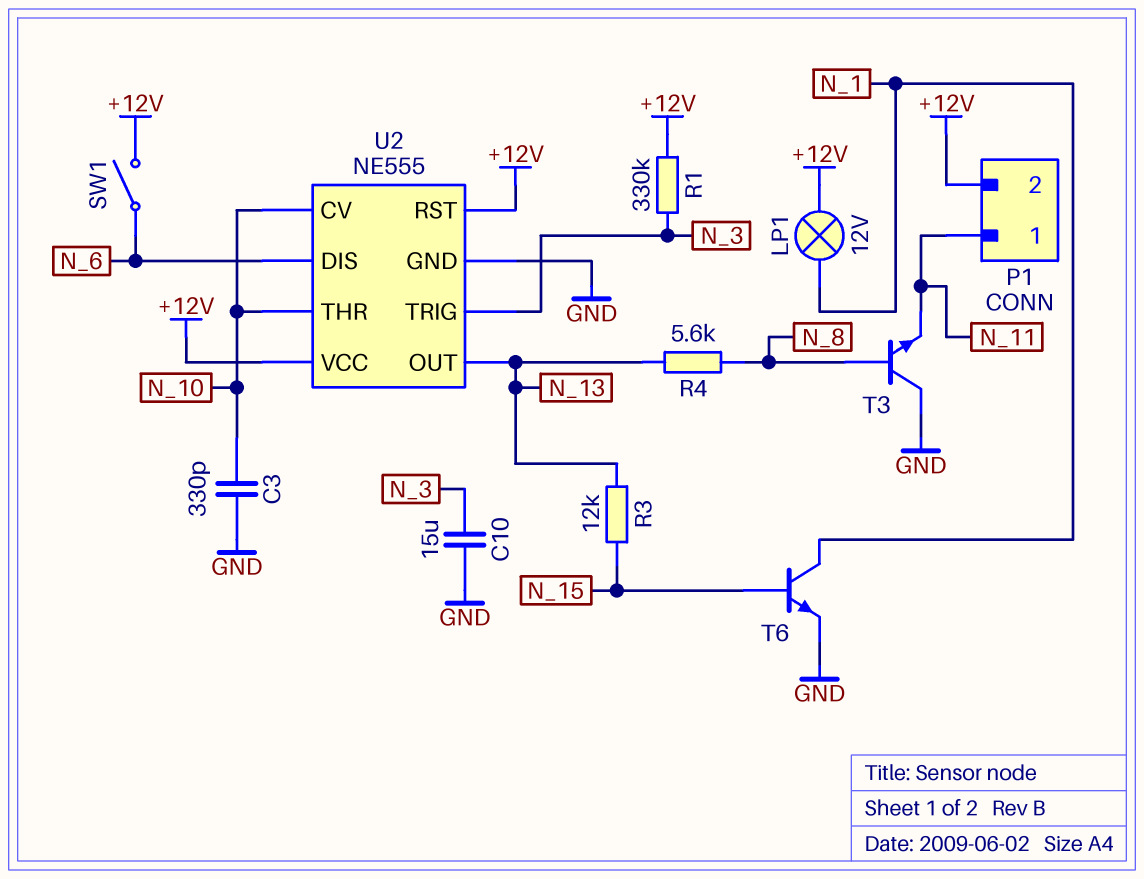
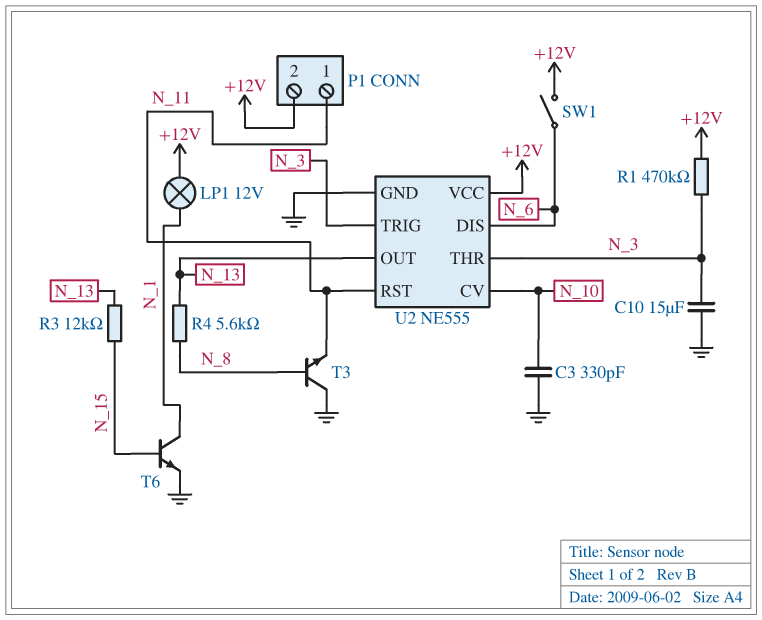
R1: 330k (+12V, N_3) -> 470k (+12V, N_3)
U2 pin RST: +12V -> N_11
U2 pin THR: N_10 -> N_3

